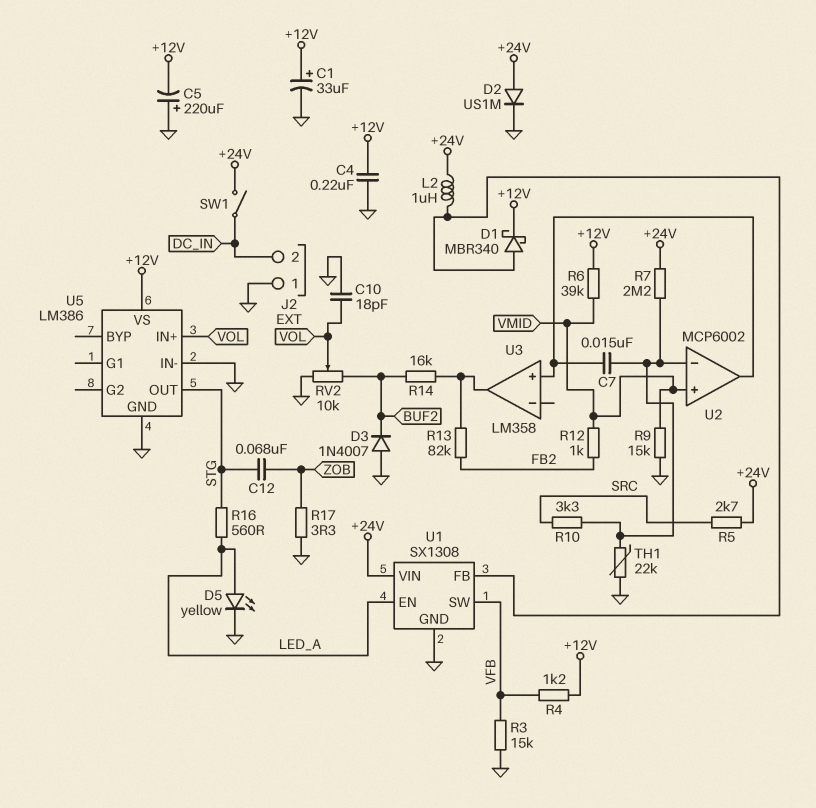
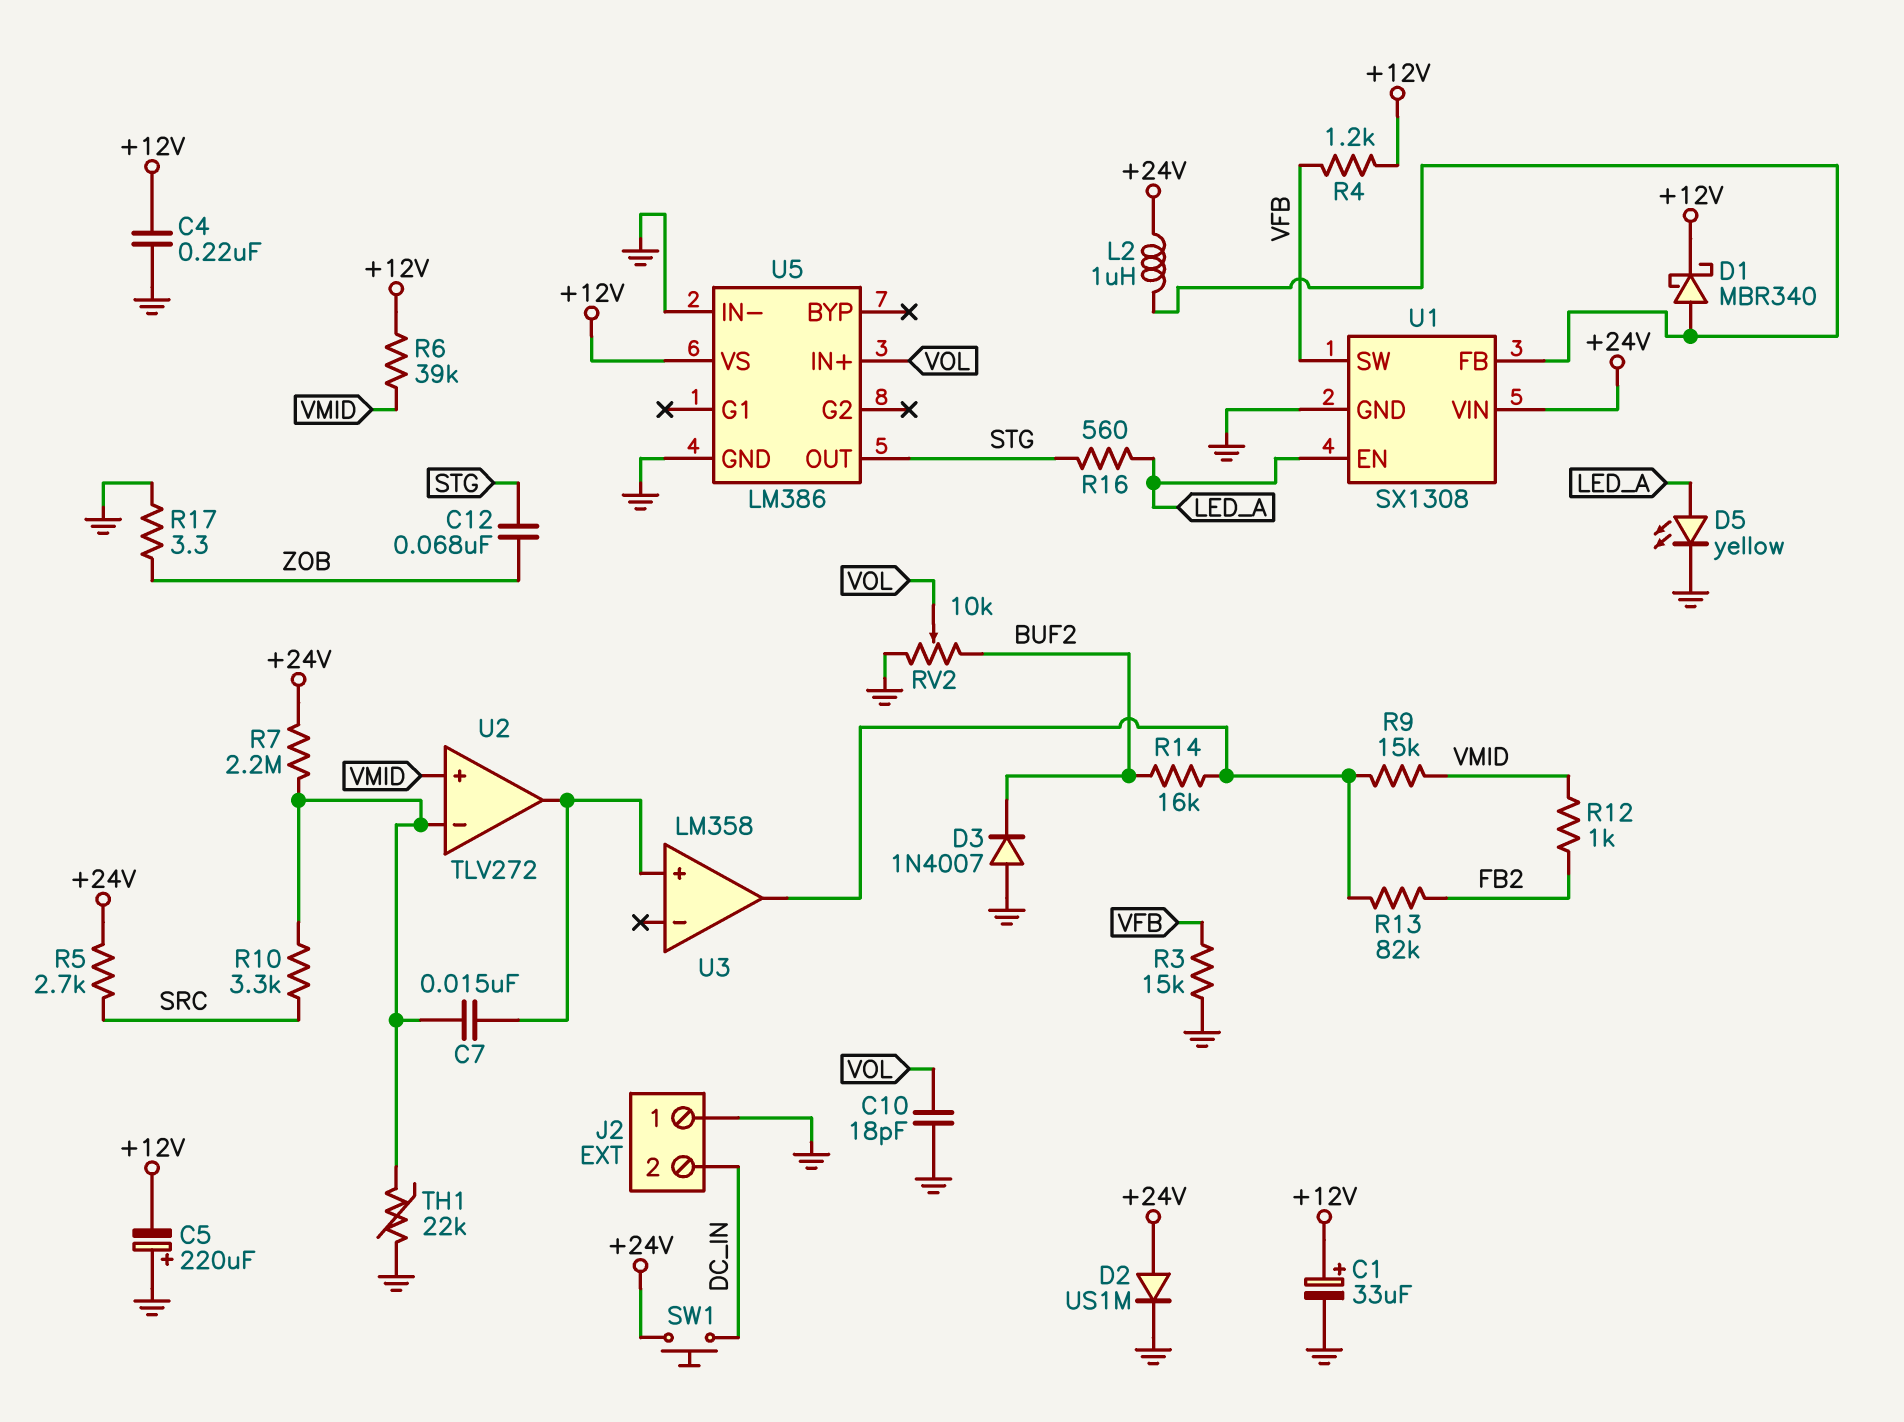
R9: 15k (GND, VMID) -> 15k (U3/out, VMID)
SW1: switch (+24V, DC_IN) -> button (+24V, DC_IN)
U2: MCP6002 -> TLV272

